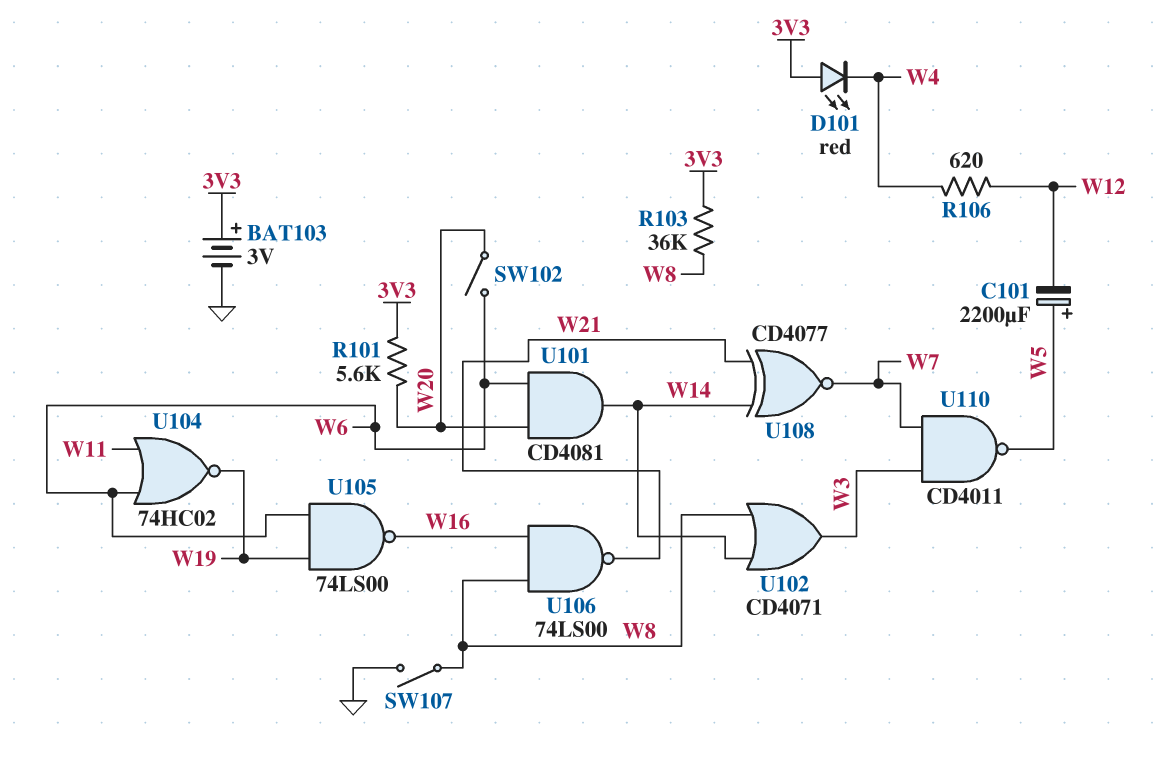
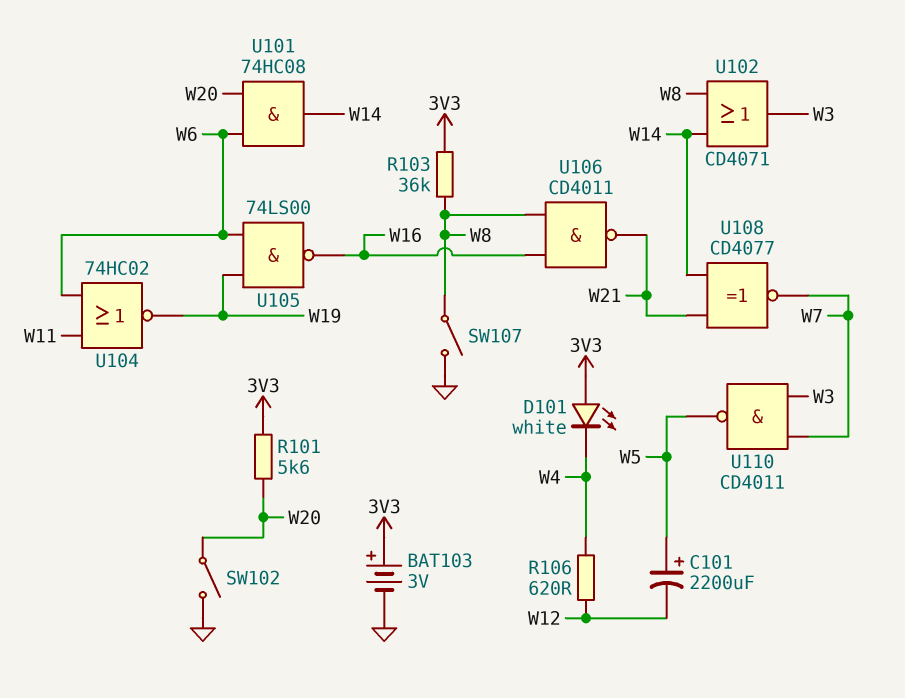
D101: LED red (A 3V3, K W4) -> LED white (A 3V3, K W4)
SW102: switch (W6, W20) -> switch (GND, W20)
U101: AND CD4081 (in W6, in W20, out W14) -> AND 74HC08 (in W6, in W20, out W14)
U106: NAND 74LS00 (in W8, in W16, out W21) -> NAND CD4011 (in W8, in W16, out W21)

